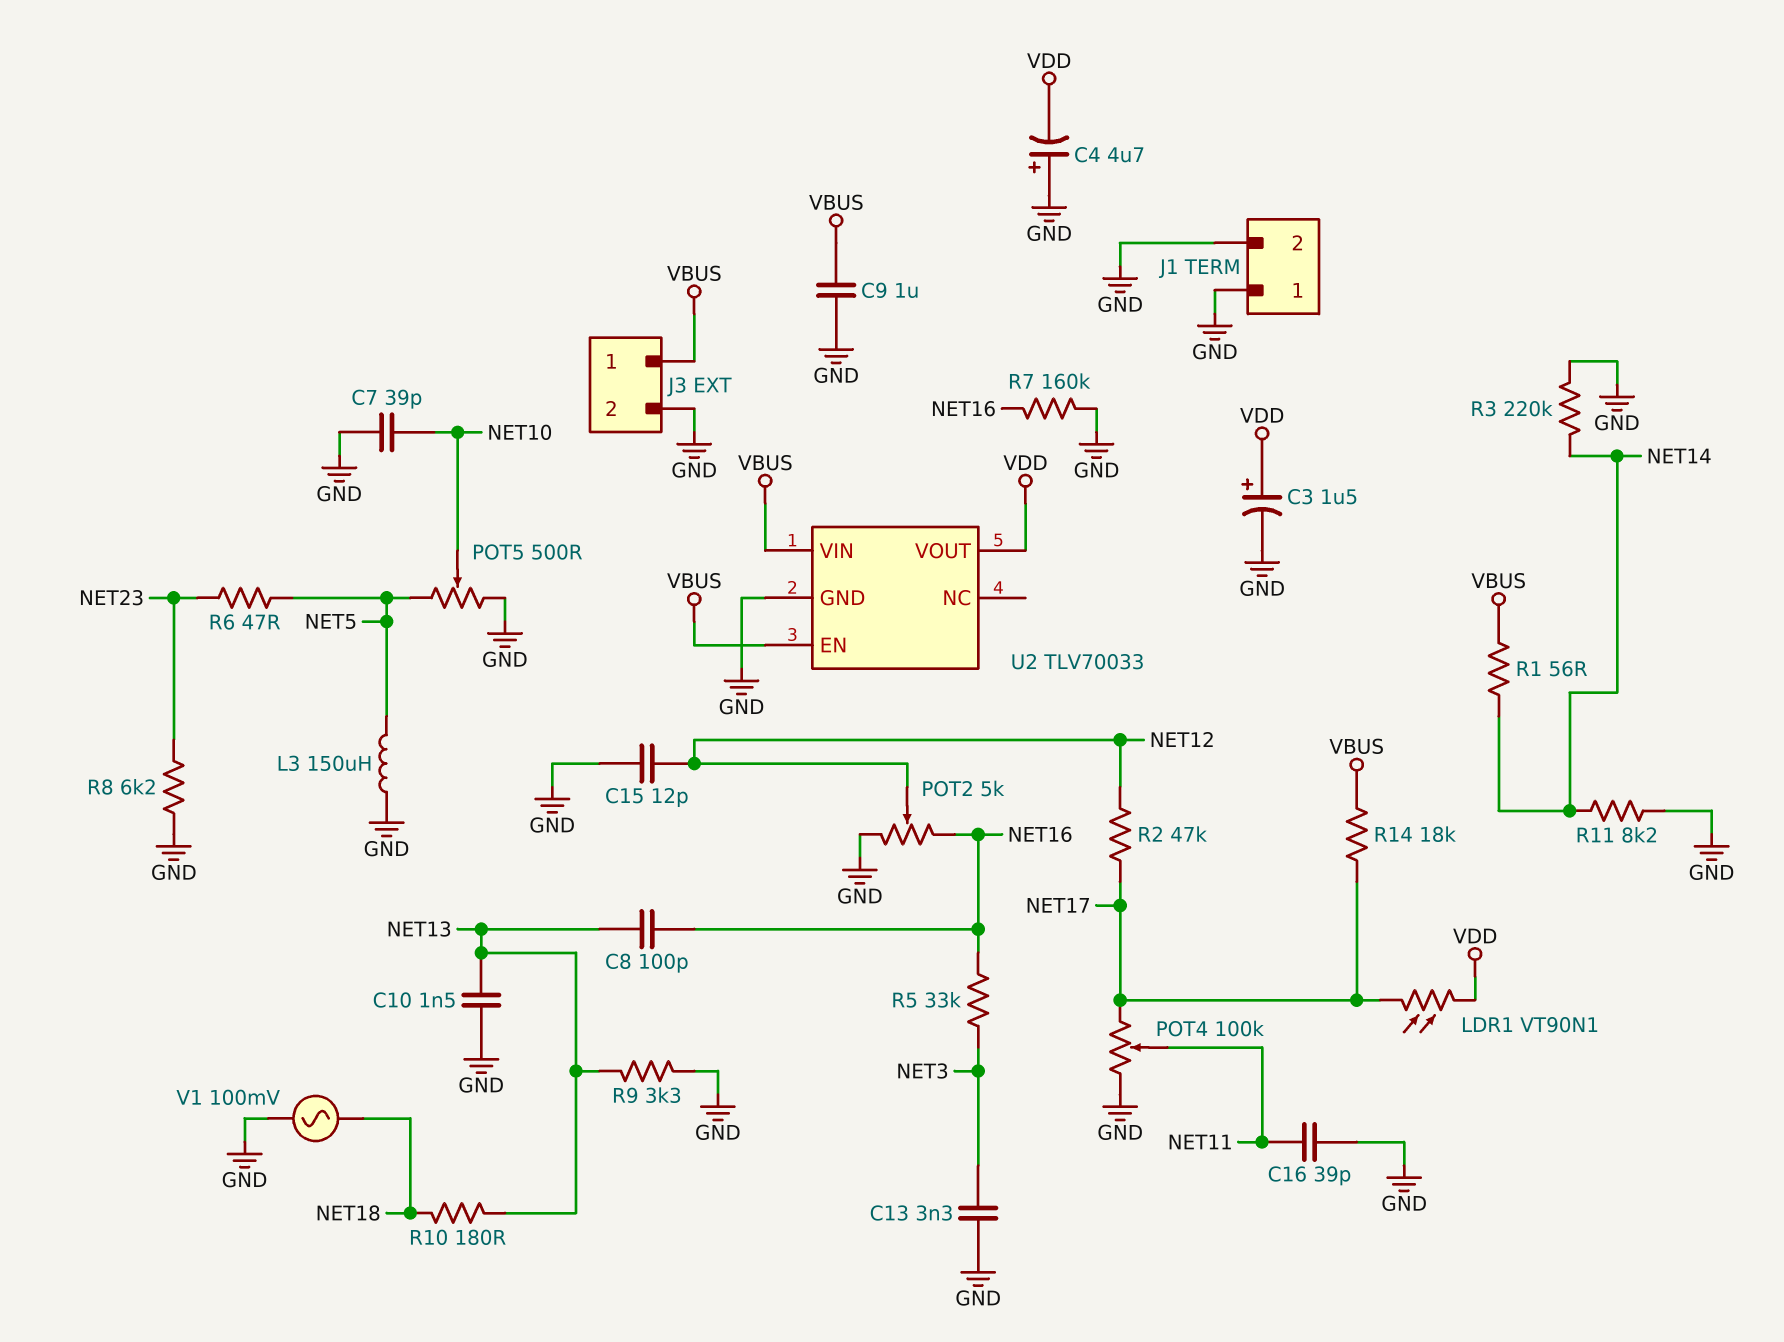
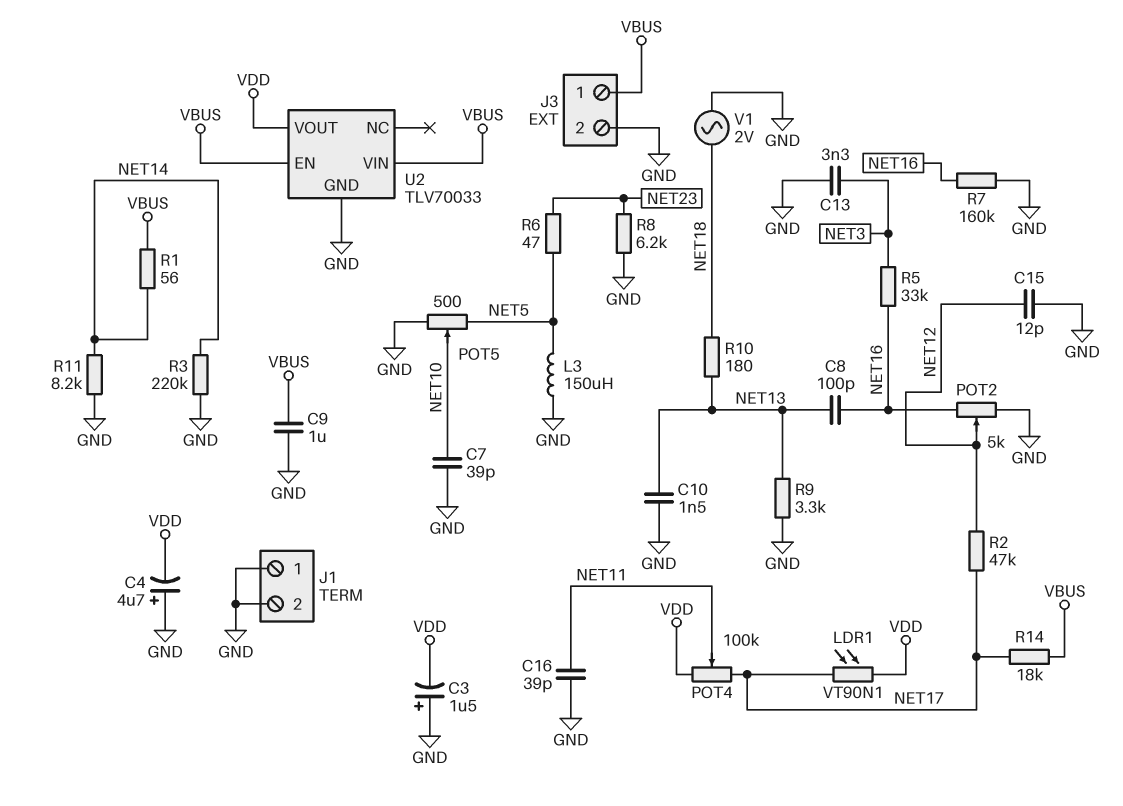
C3: 1.5uF (plus VDD, minus GND) -> 1.5uF (plus GND, minus VDD)
POT4: 100k (GND, NET17, wiper NET11) -> 100k (NET17, VDD, wiper NET11)
V1: AC 100mV (GND, NET18) -> AC 2V (GND, NET18)

